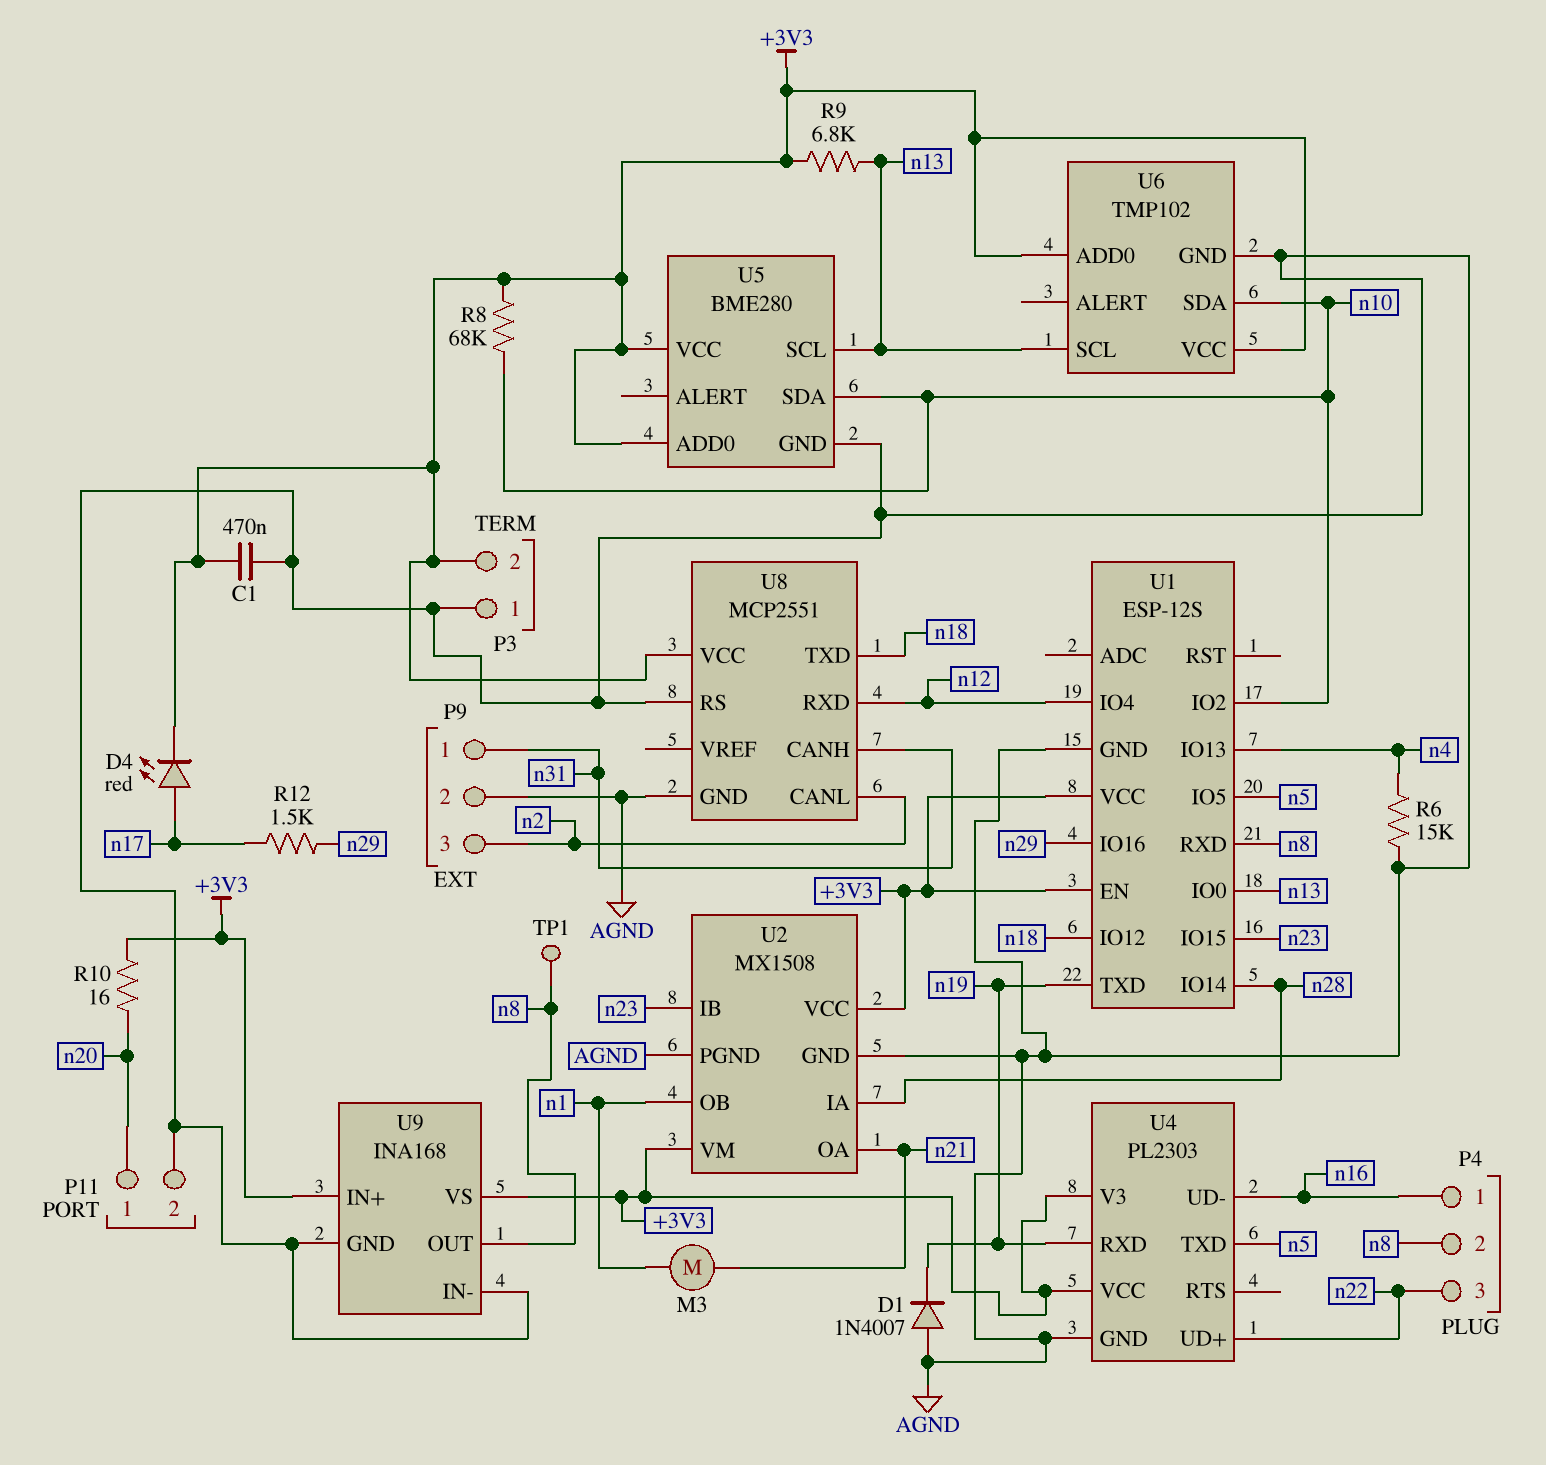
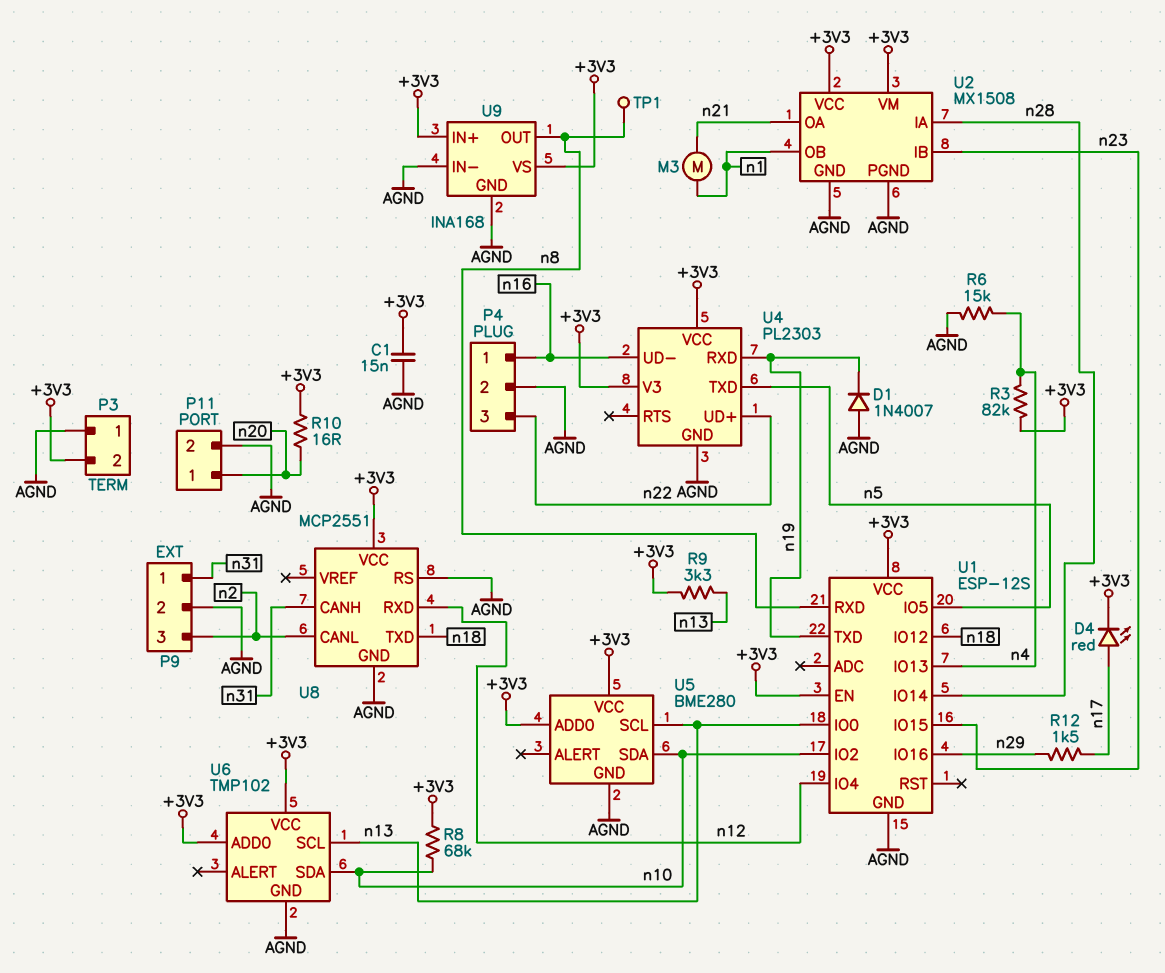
C1: 470nF (+3V3, AGND) -> 15nF (+3V3, AGND)
P4 pin 2: n8 -> AGND
R3: none -> 82k (+3V3, n4)
R9: 6.8k (+3V3, n13) -> 3.3k (+3V3, n13)

